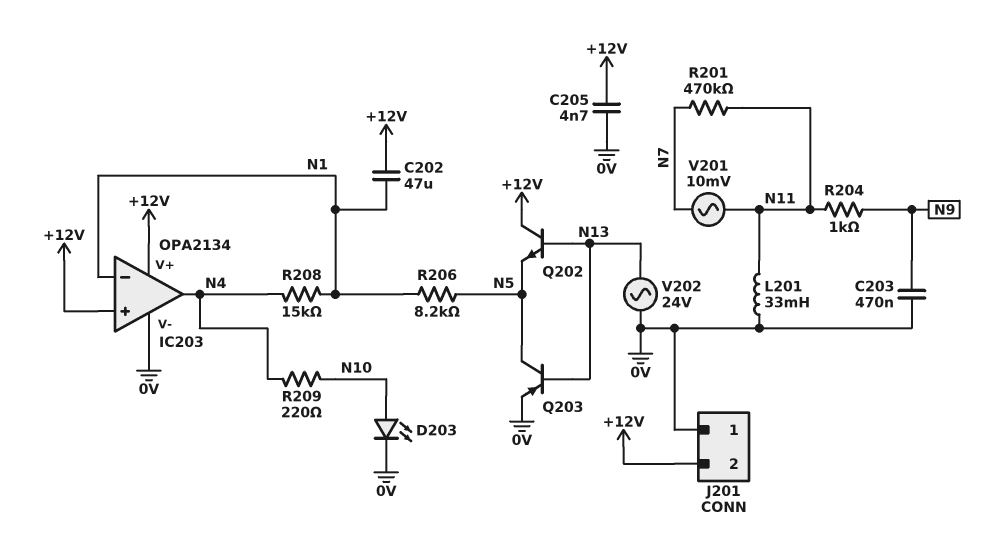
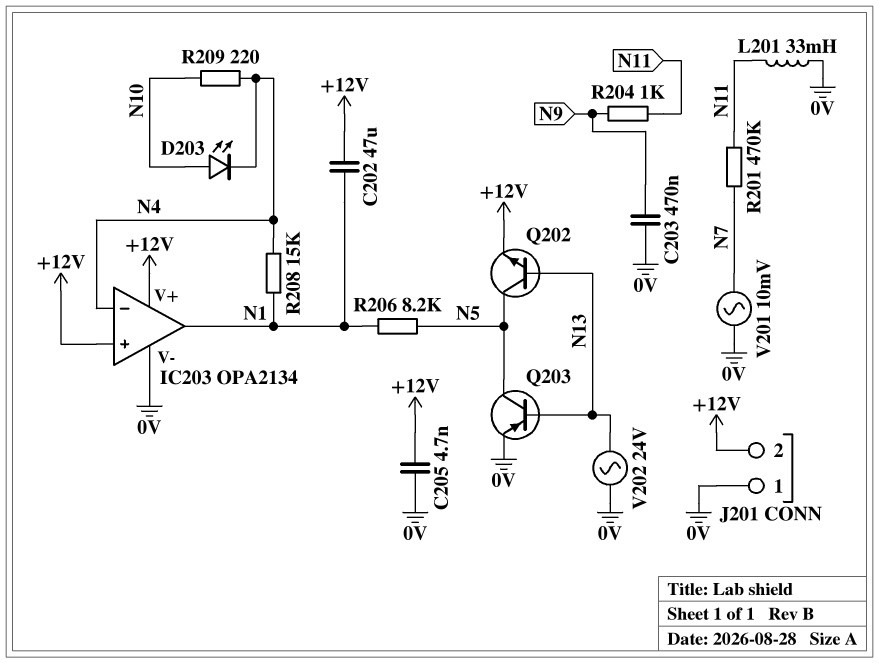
D203: LED (A N10, K 0V) -> LED (A N10, K N4)
IC203 pin in-: N1 -> N4
IC203 pin out: N4 -> N1
Q202: NPN (B N13, C +12V, E N5) -> NPN (B N13, C N5, E +12V)
V201: AC 10mV (N7, N11) -> AC 10mV (0V, N7)

